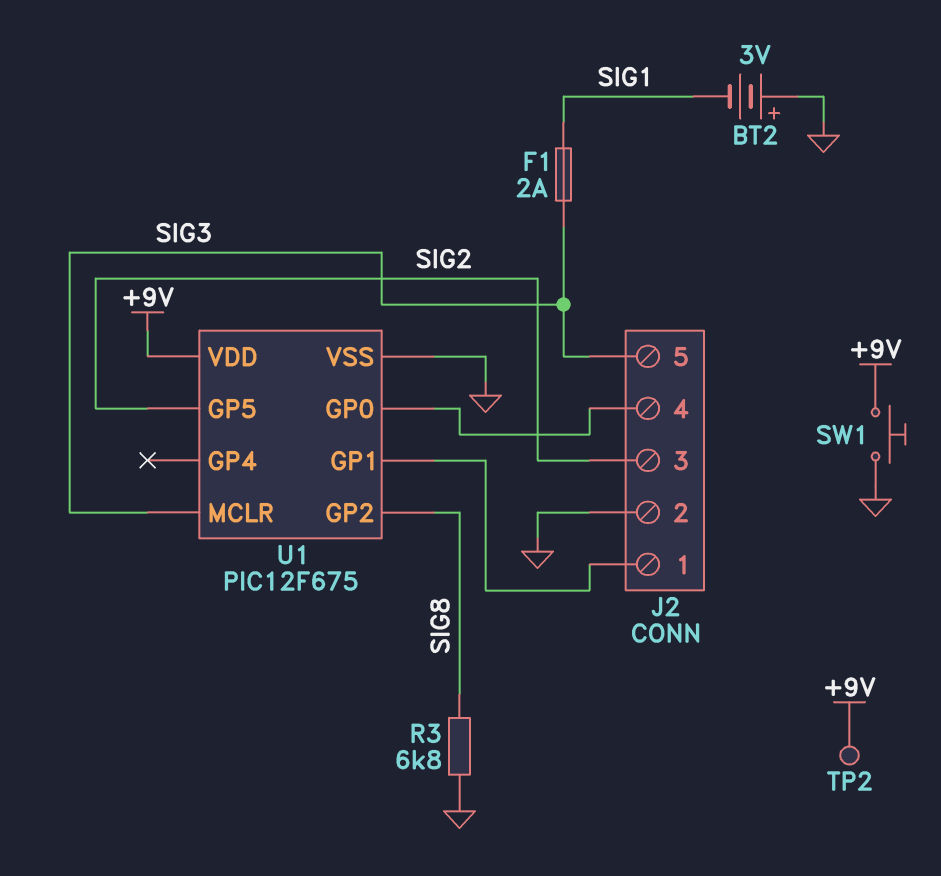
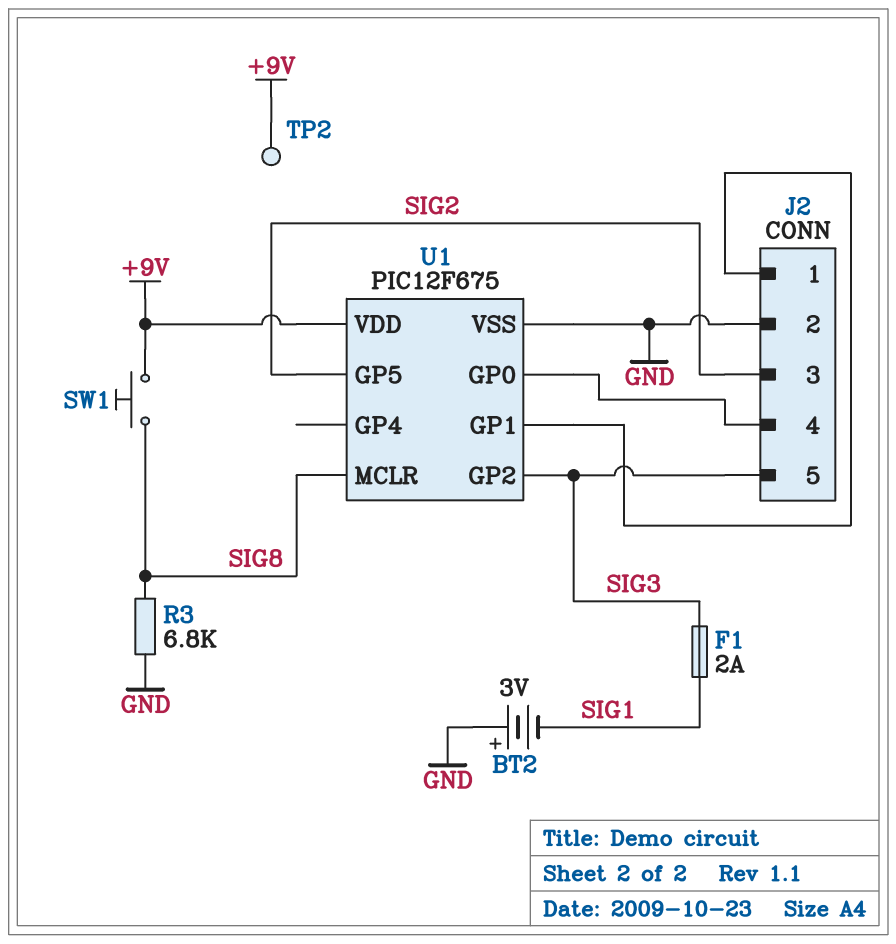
SW1: button (+9V, GND) -> button (+9V, SIG8)
U1 pin GP2: SIG8 -> SIG3
U1 pin MCLR: SIG3 -> SIG8

